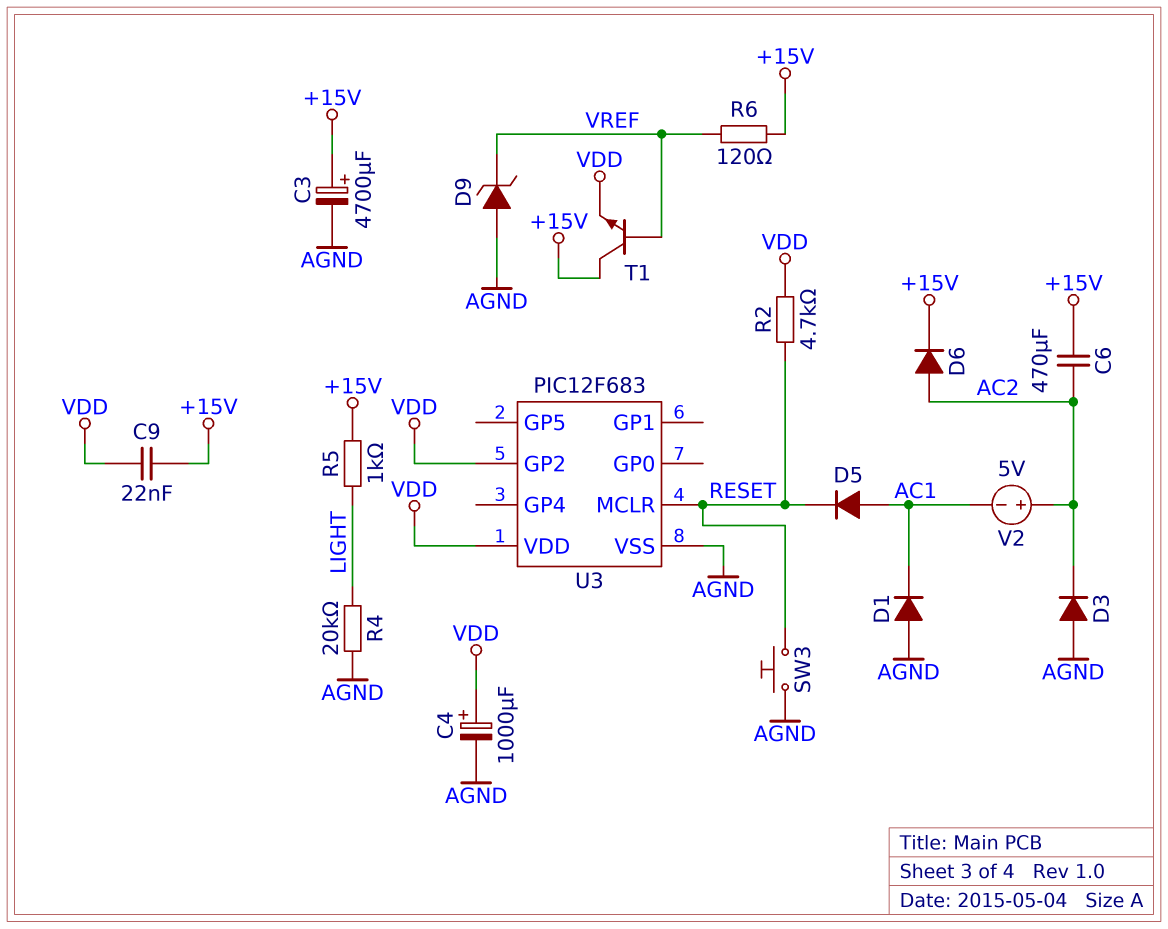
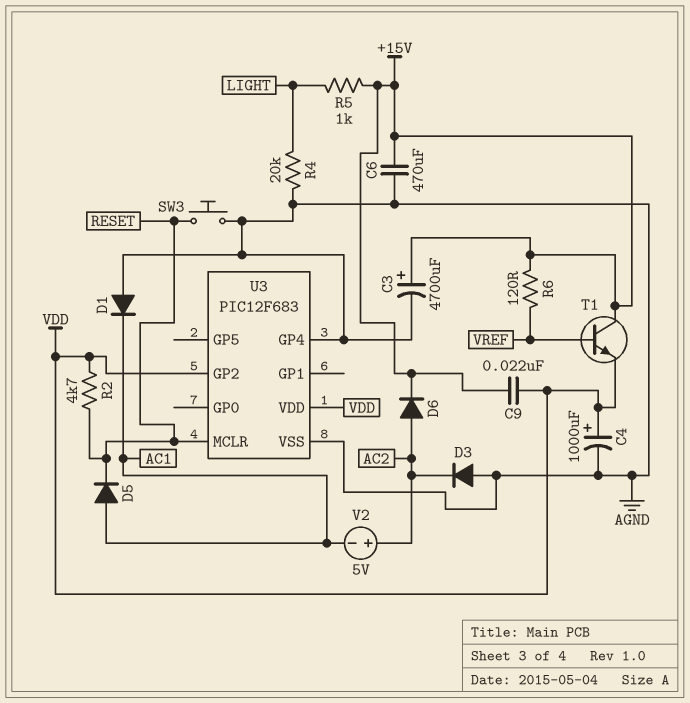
C6: 470uF (+15V, AC2) -> 470uF (+15V, AGND)
D9: zener (A AGND, K VREF) -> none
U3 pin GP4: none -> AGND

